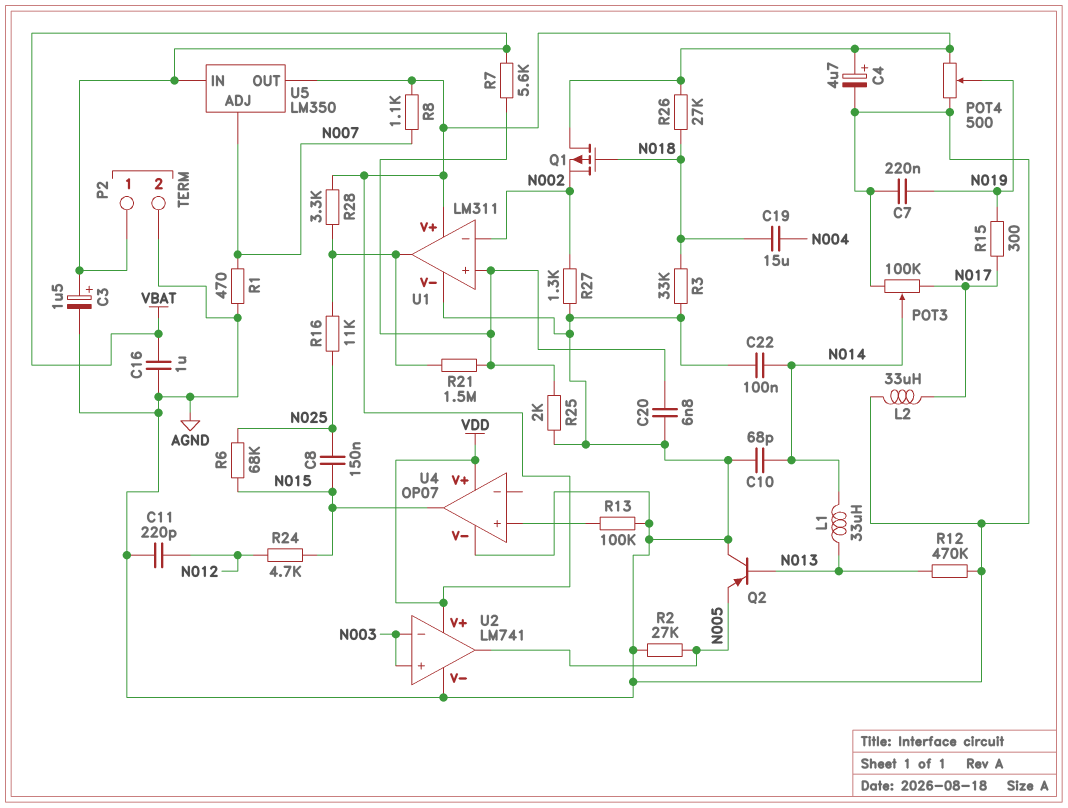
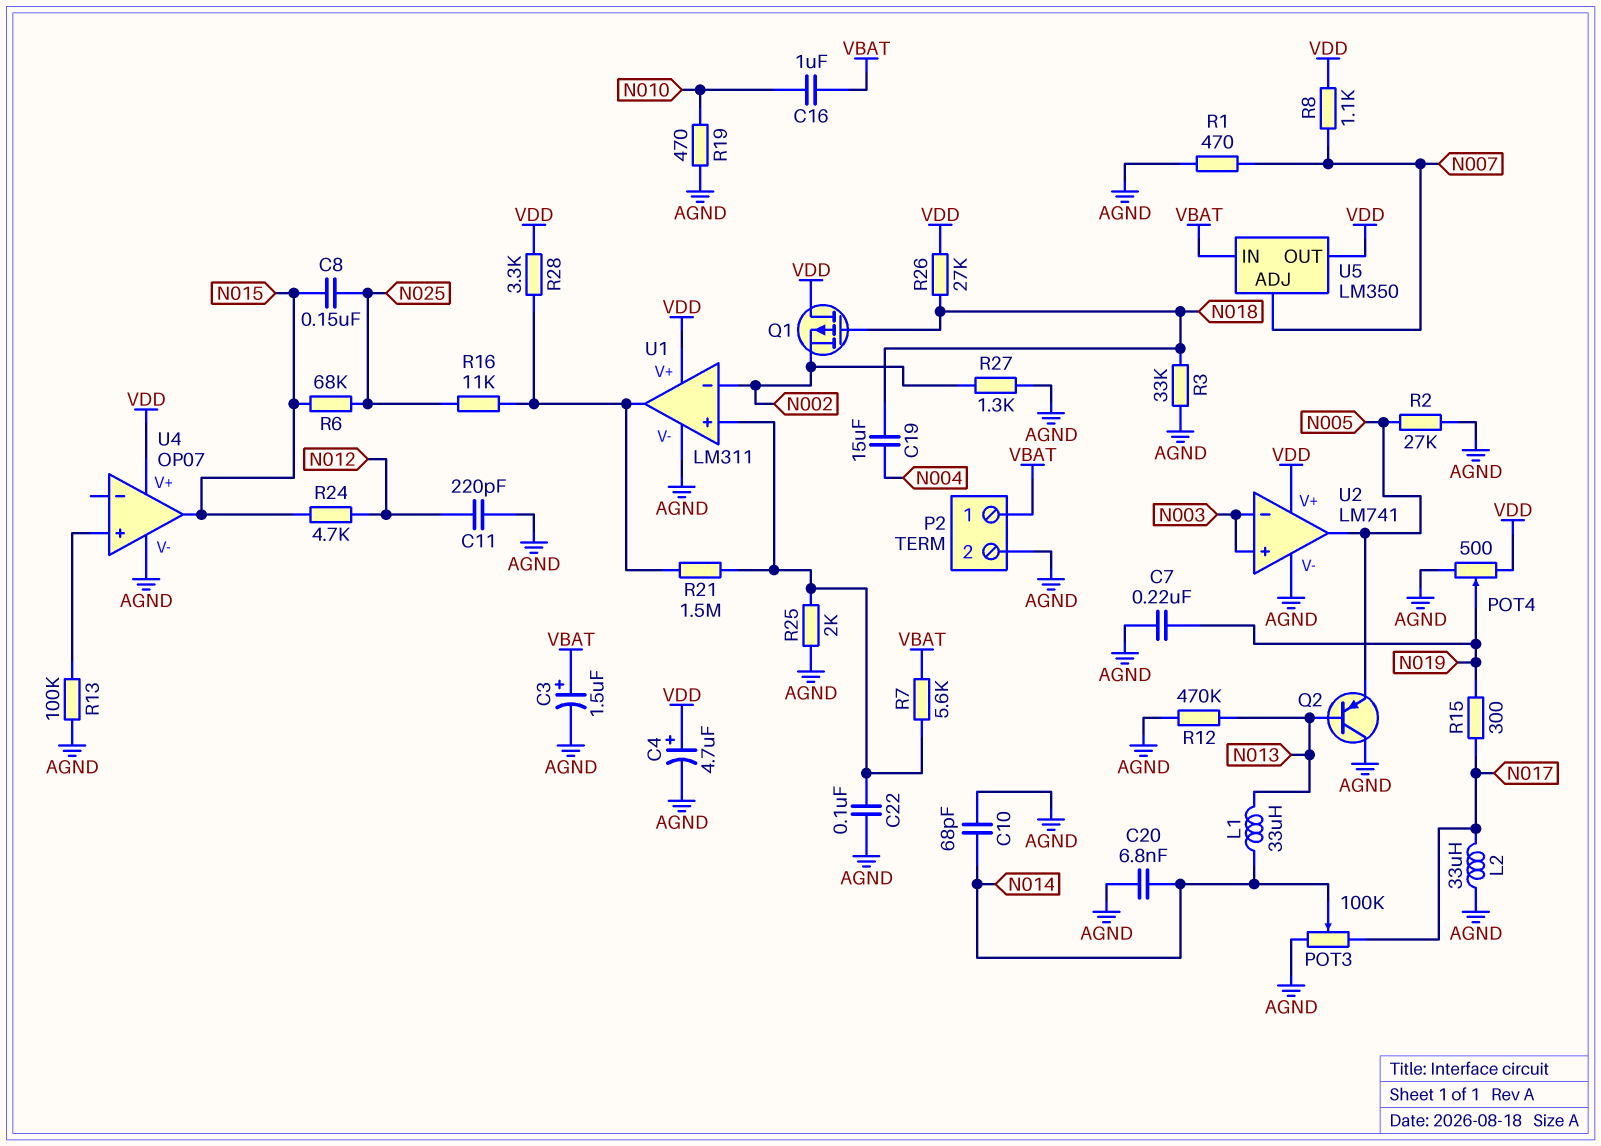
C16: 1uF (AGND, VBAT) -> 1uF (N010, VBAT)
C20: 6.8nF (AGND, U1/in+) -> 6.8nF (AGND, N014)
C22: 100nF (AGND, N014) -> 100nF (AGND, U1/in+)
R19: none -> 470 (AGND, N010)

